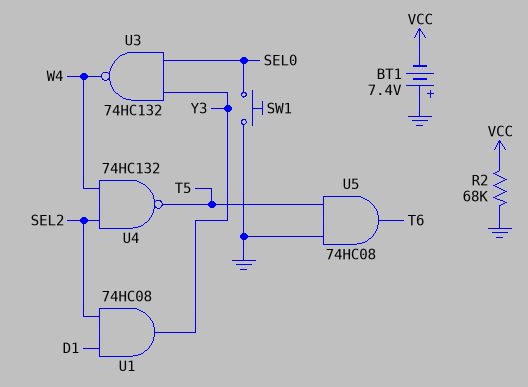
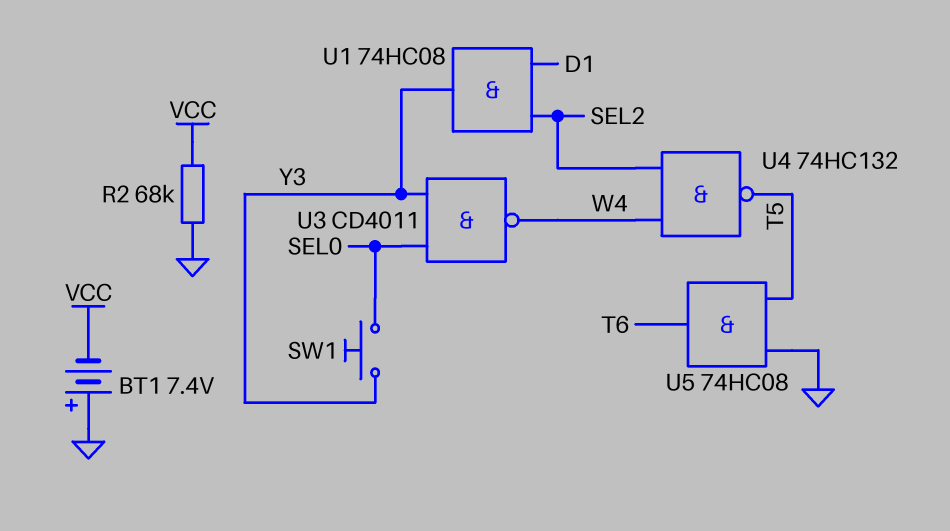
SW1: button (GND, SEL0) -> button (SEL0, Y3)
U3: NAND 74HC132 (in SEL0, in Y3, out W4) -> NAND CD4011 (in SEL0, in Y3, out W4)

